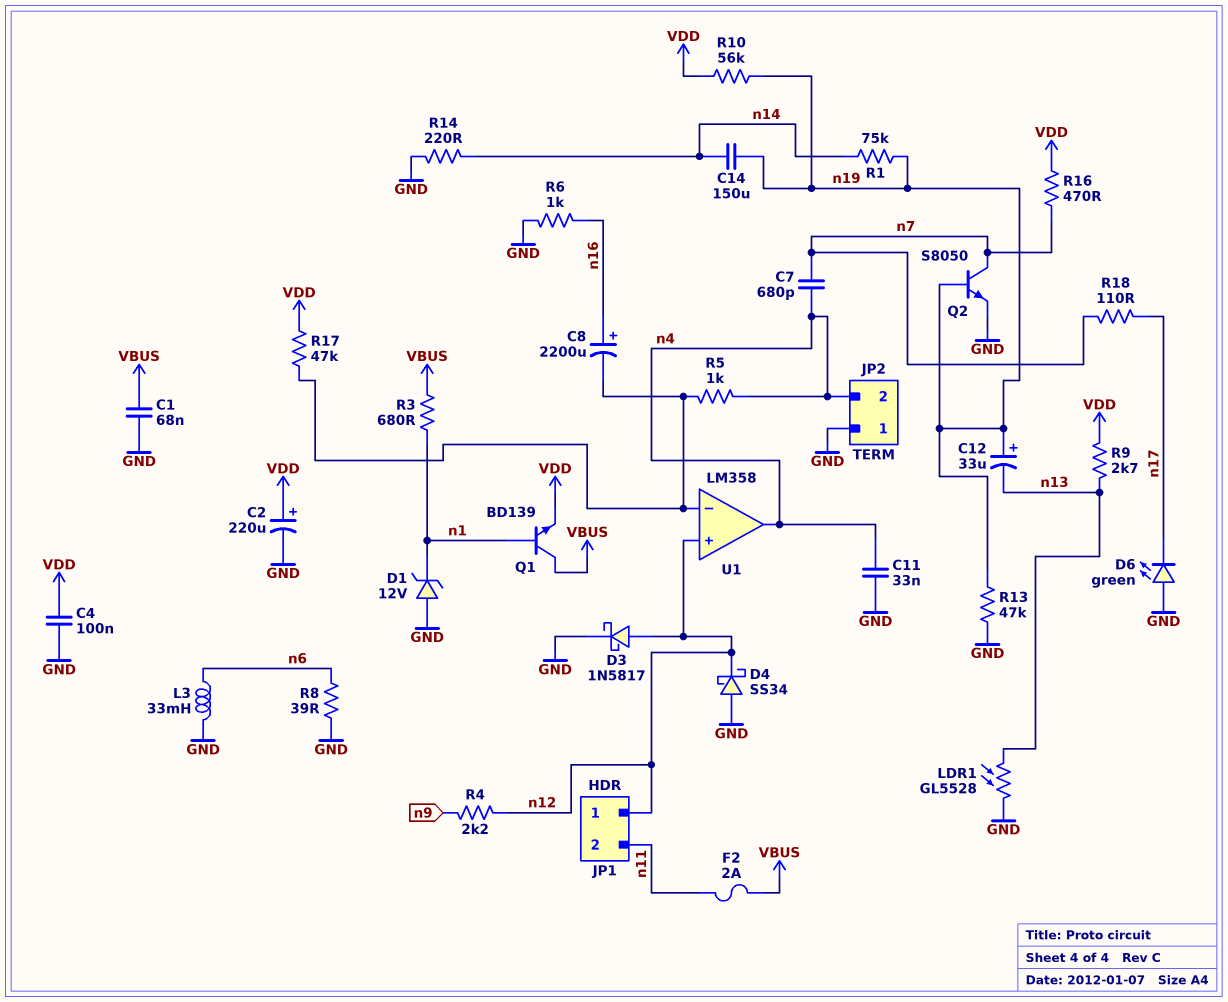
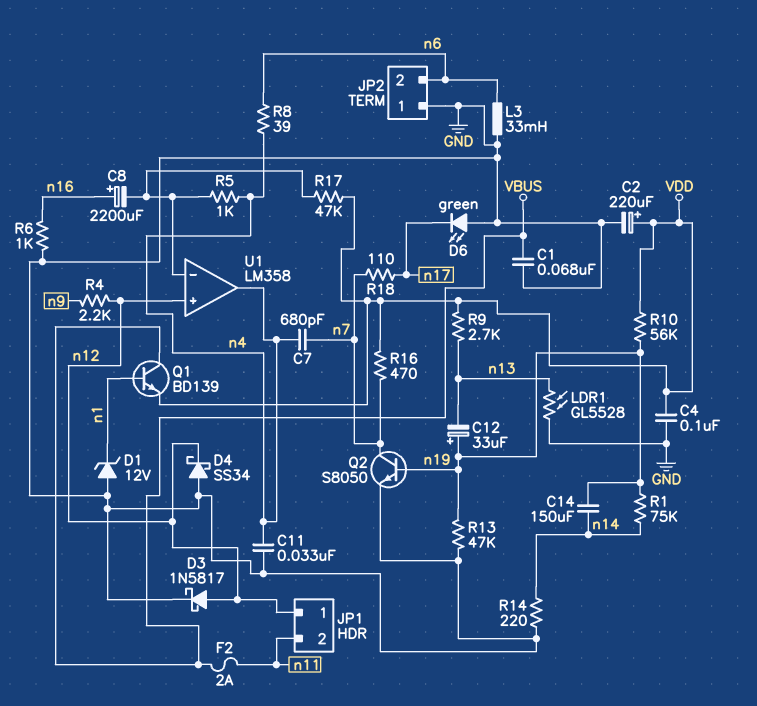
JP2 pin 2: n4 -> n6
R3: 680 (VBUS, n1) -> none
R8: 39 (GND, n6) -> 39 (n4, n6)

